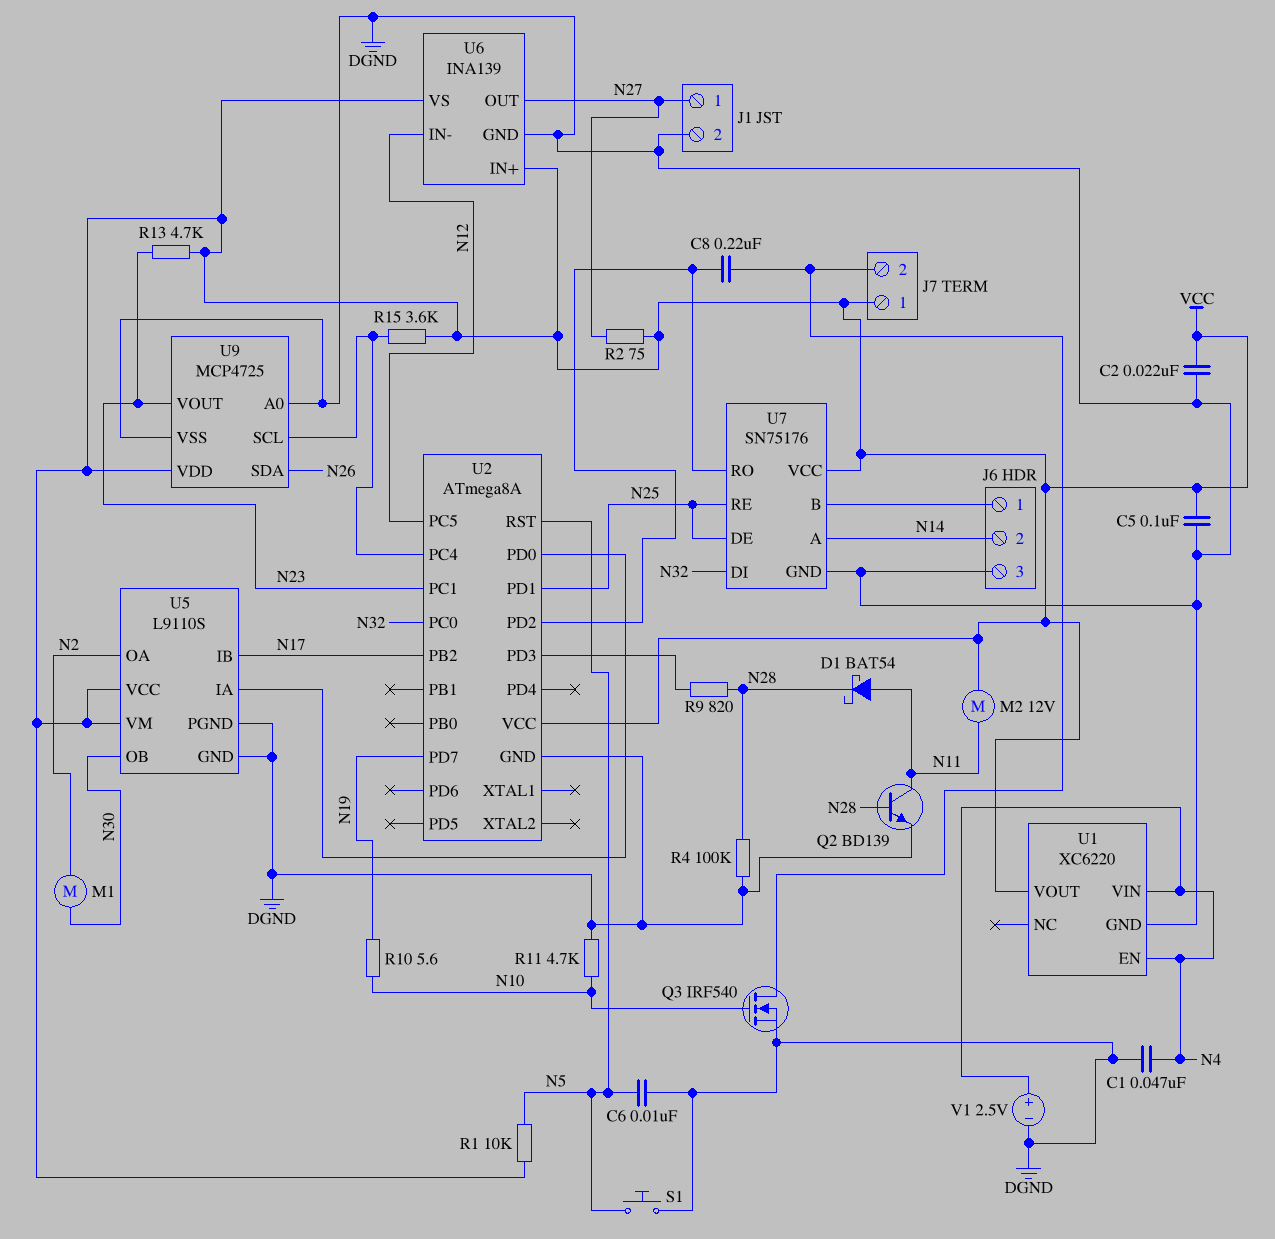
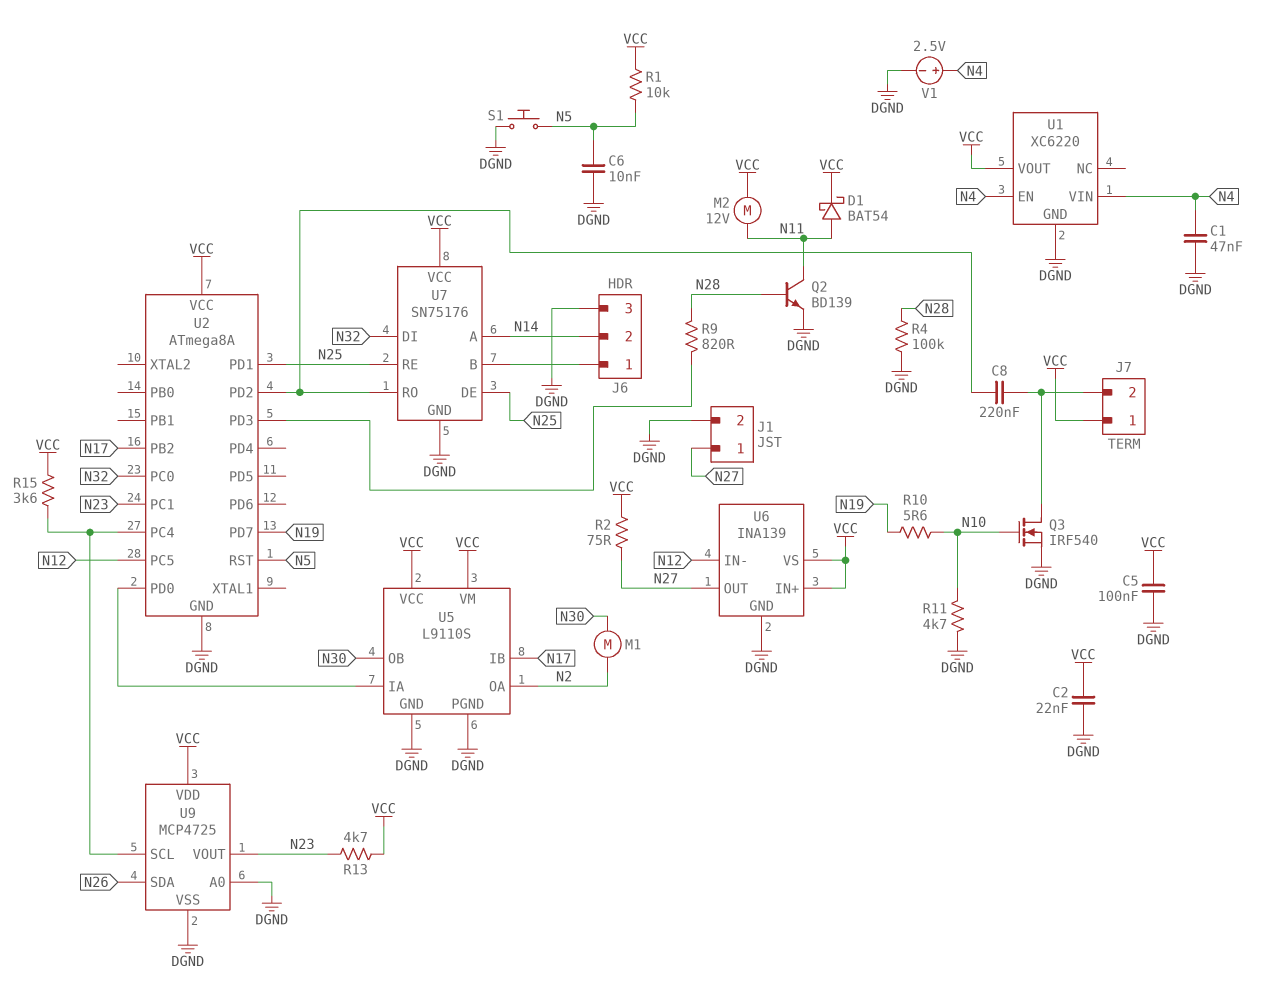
D1: schottky BAT54 (A N11, K N28) -> schottky BAT54 (A N11, K VCC)

